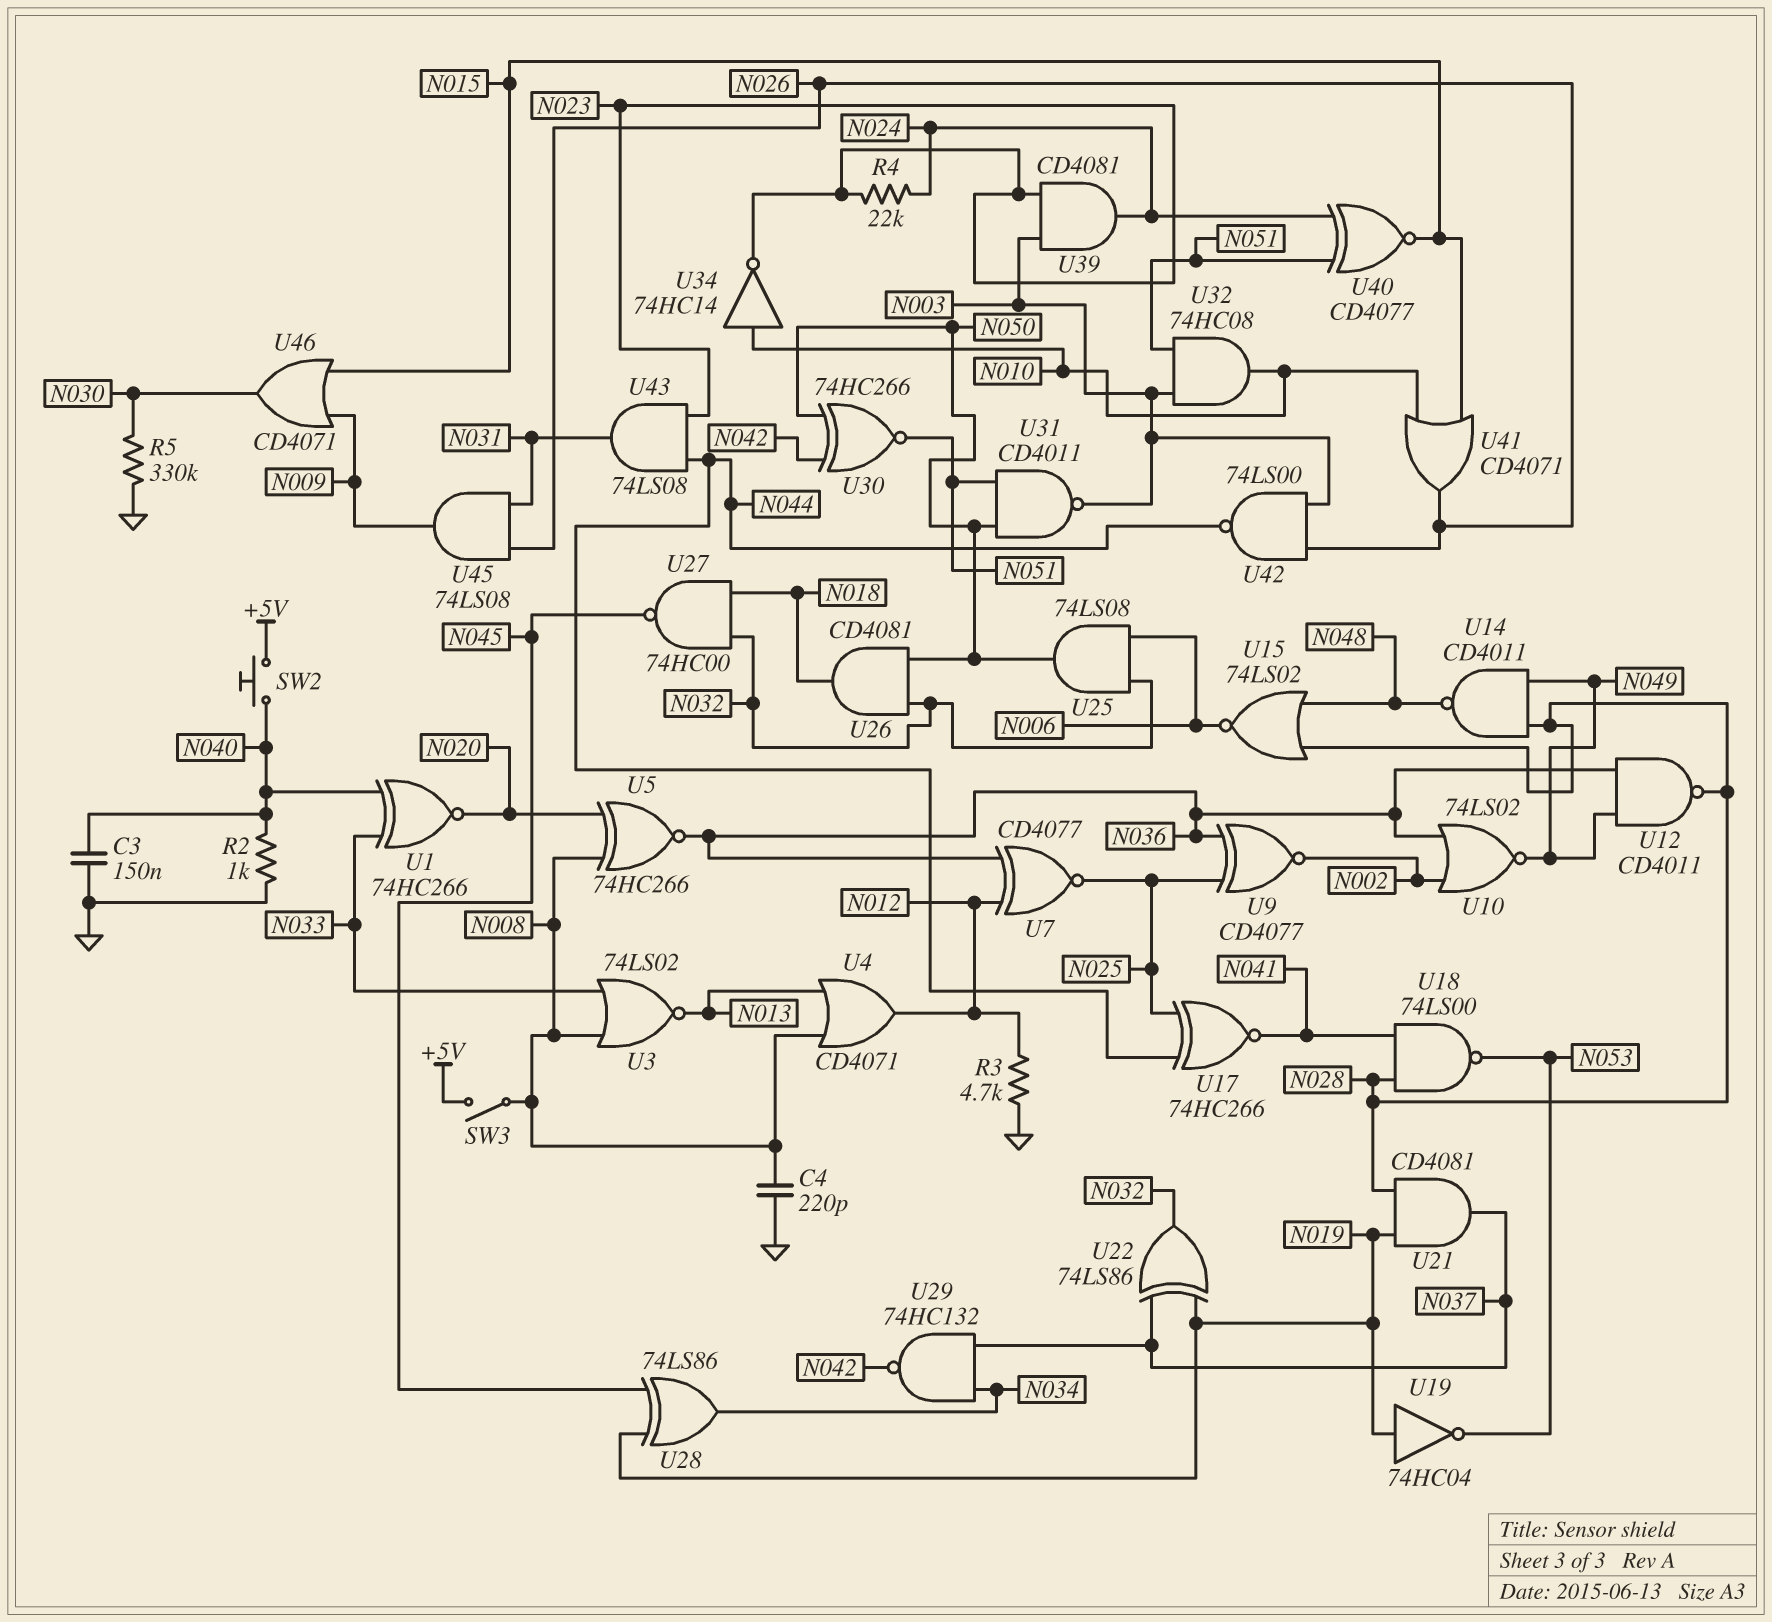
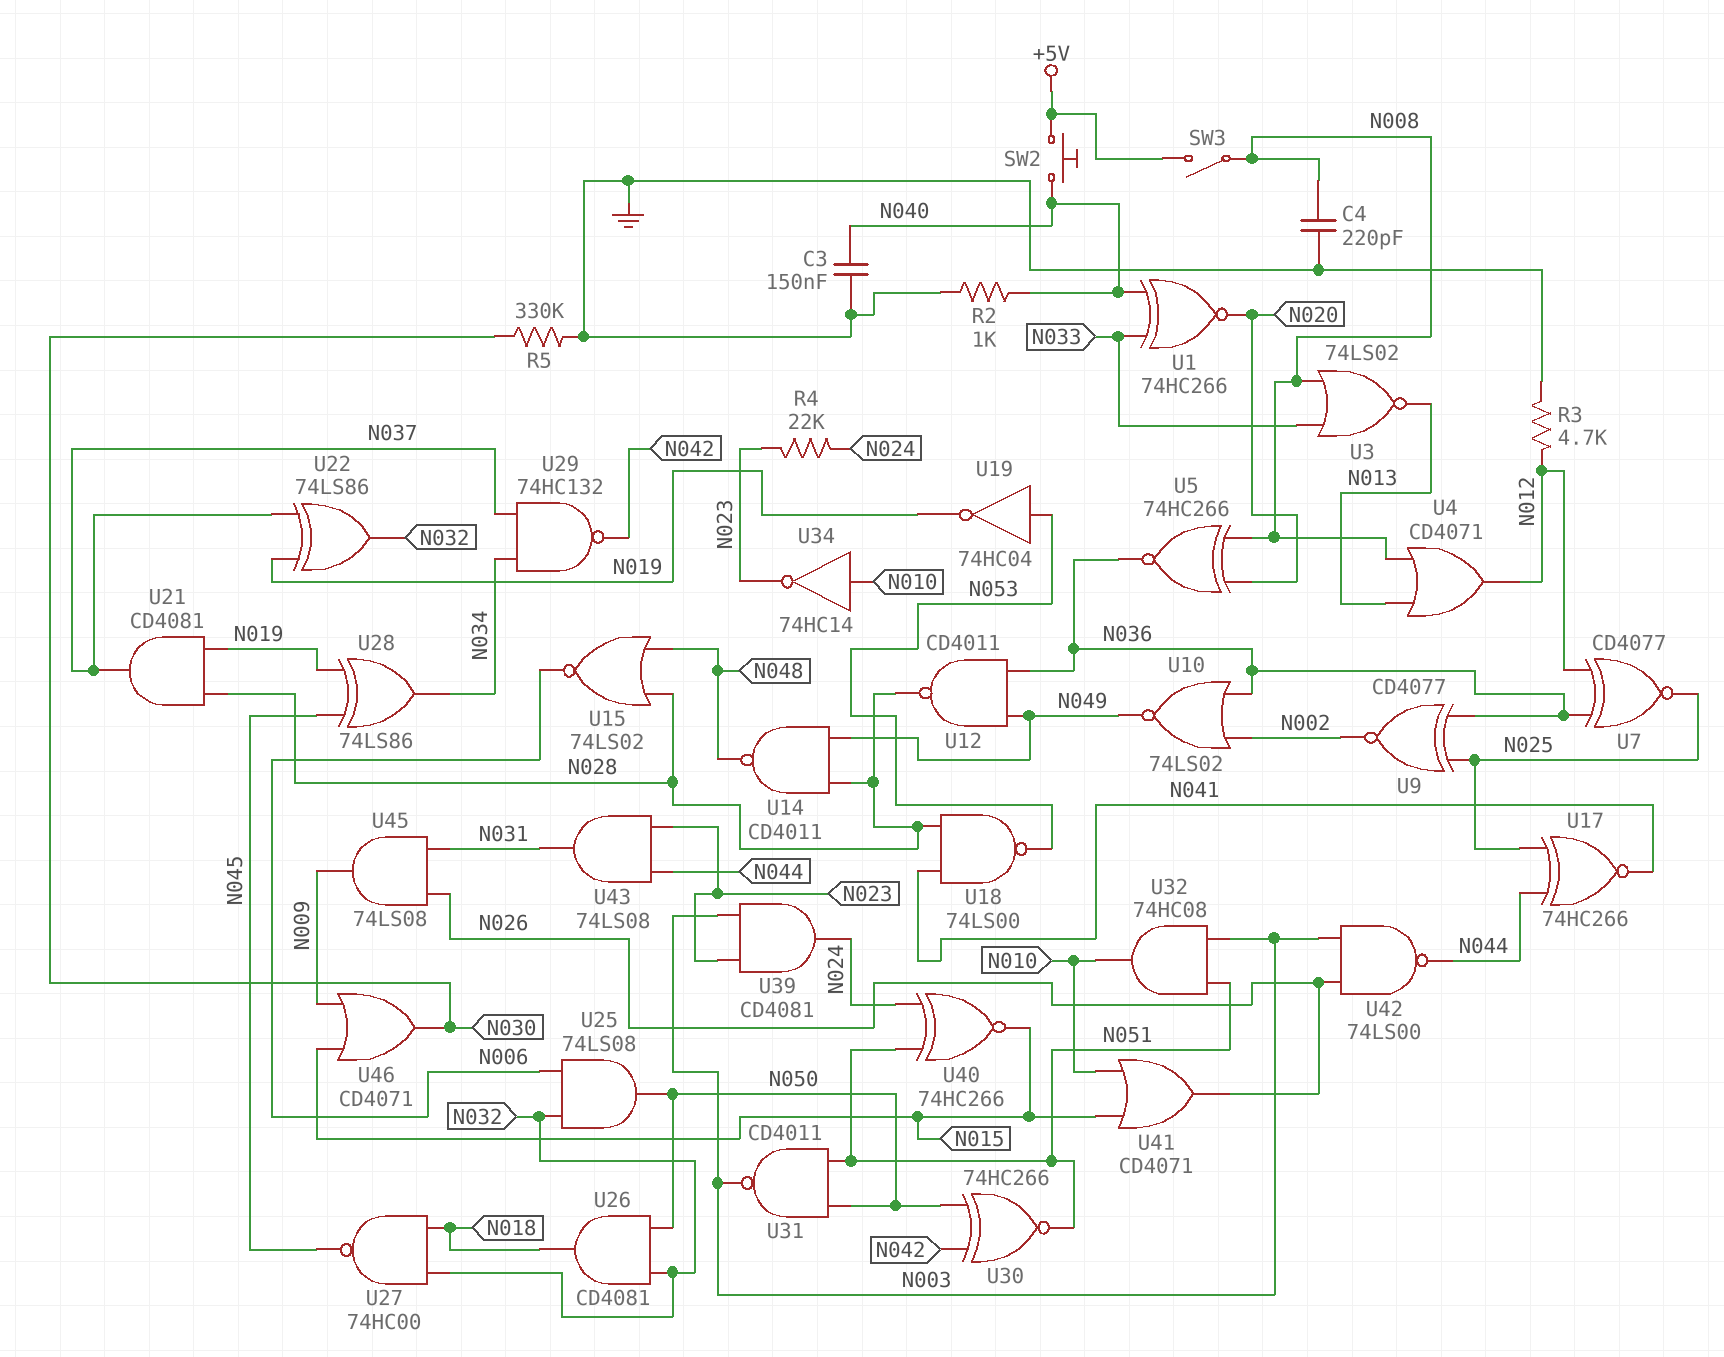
U19: NOT 74HC04 (in N019, out N053) -> NOT 74HC04 (in N053, out N019)
U40: XNOR CD4077 (in N024, in N051, out N015) -> XNOR 74HC266 (in N024, in N051, out N015)

